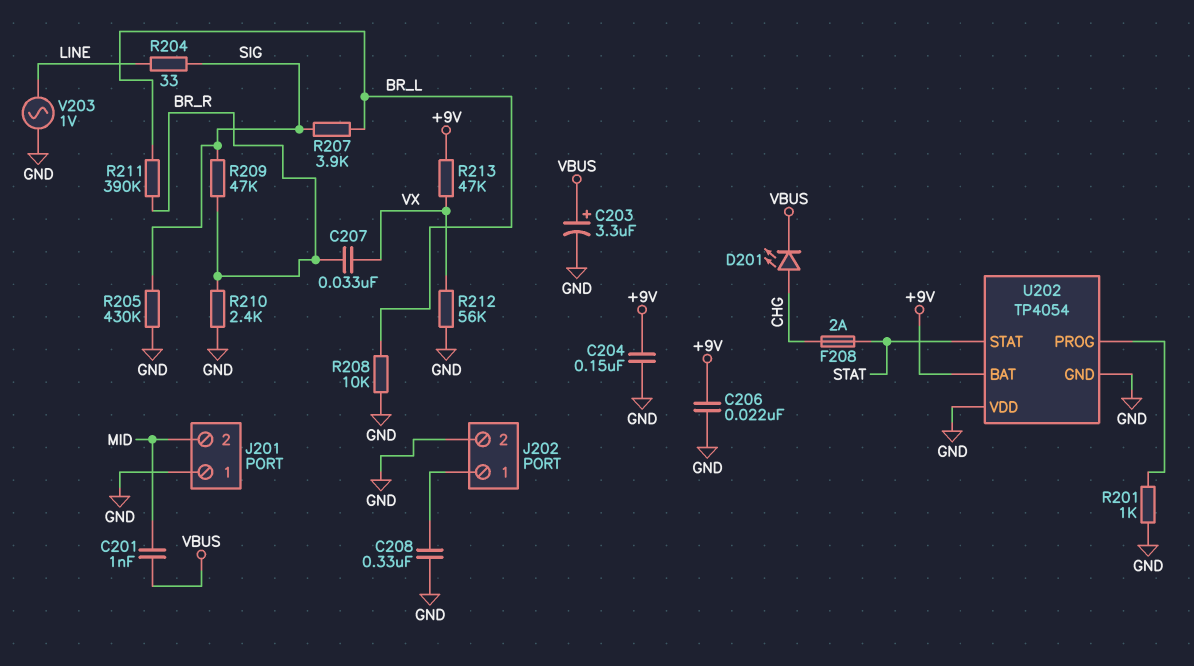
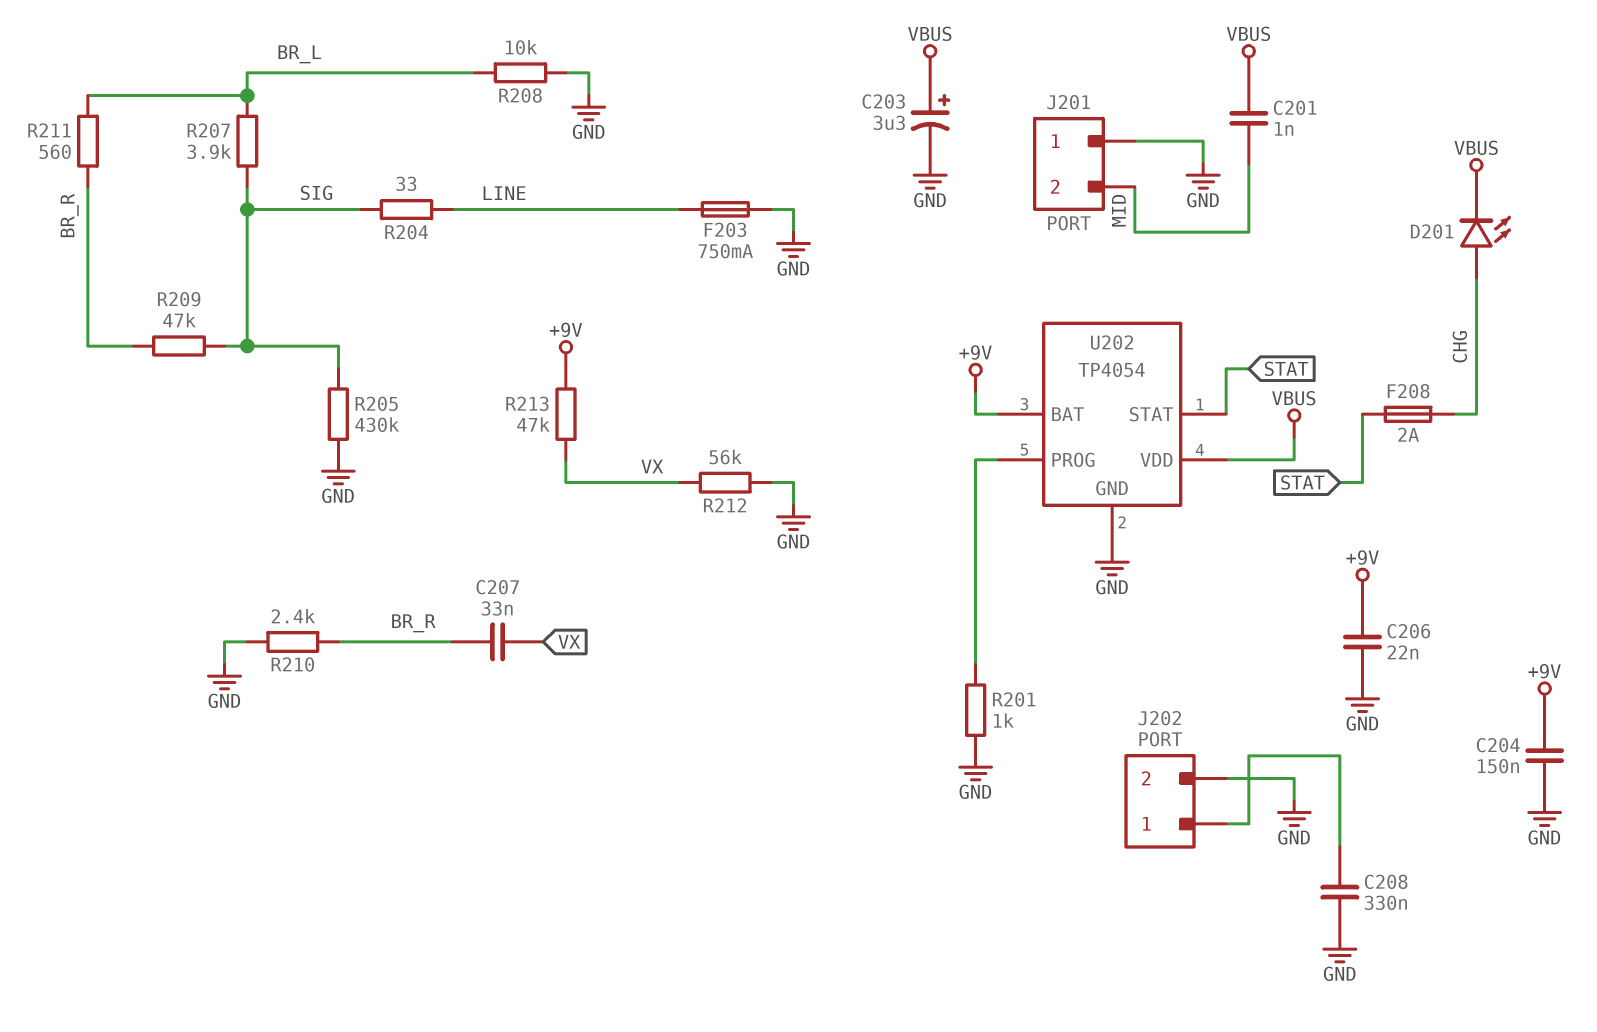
F203: none -> 750mA (GND, LINE)
R211: 390k (BR_L, BR_R) -> 560 (BR_L, BR_R)
U202 pin VDD: GND -> VBUS
V203: AC 1V (GND, LINE) -> none

